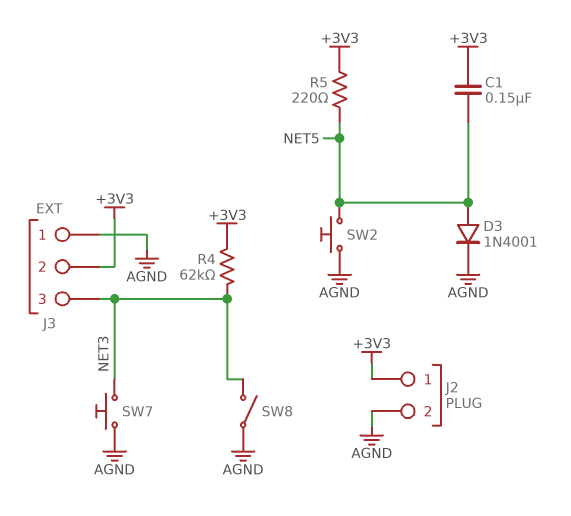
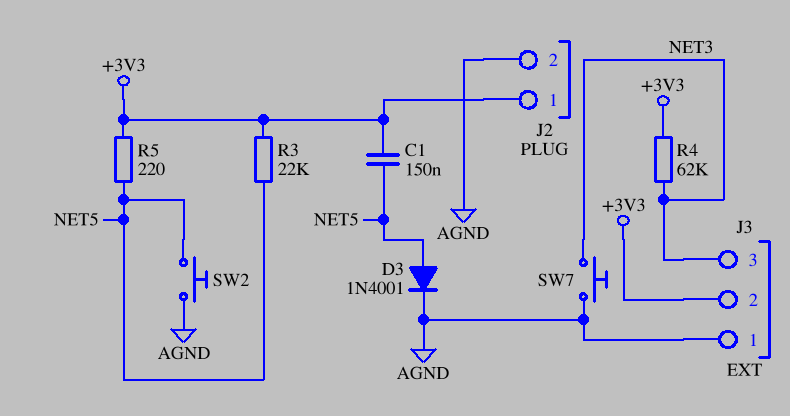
R3: none -> 22k (+3V3, NET5)
SW8: switch (AGND, NET3) -> none

